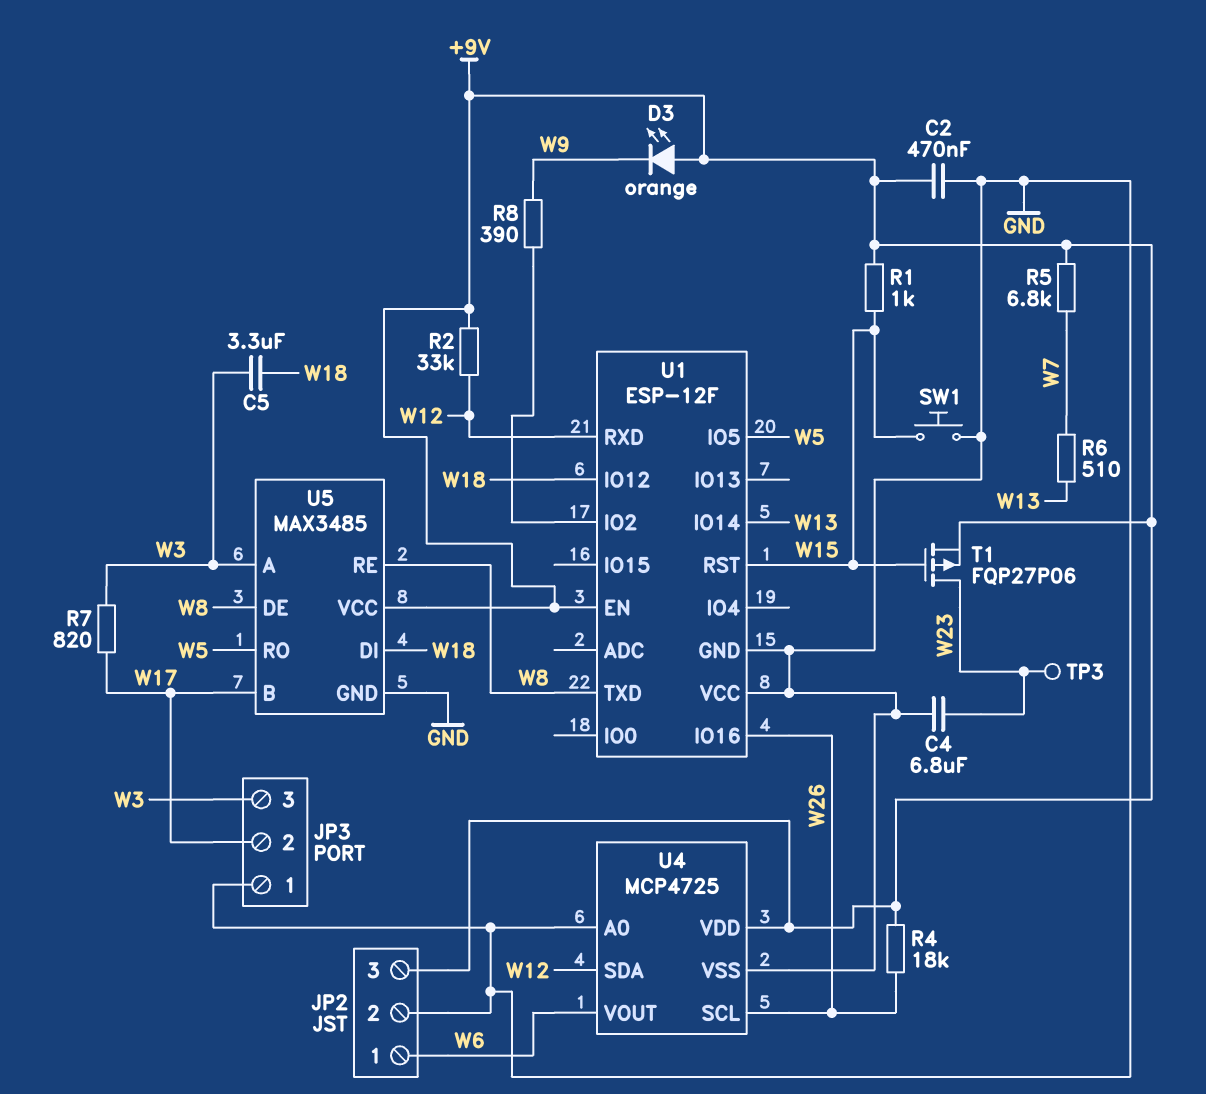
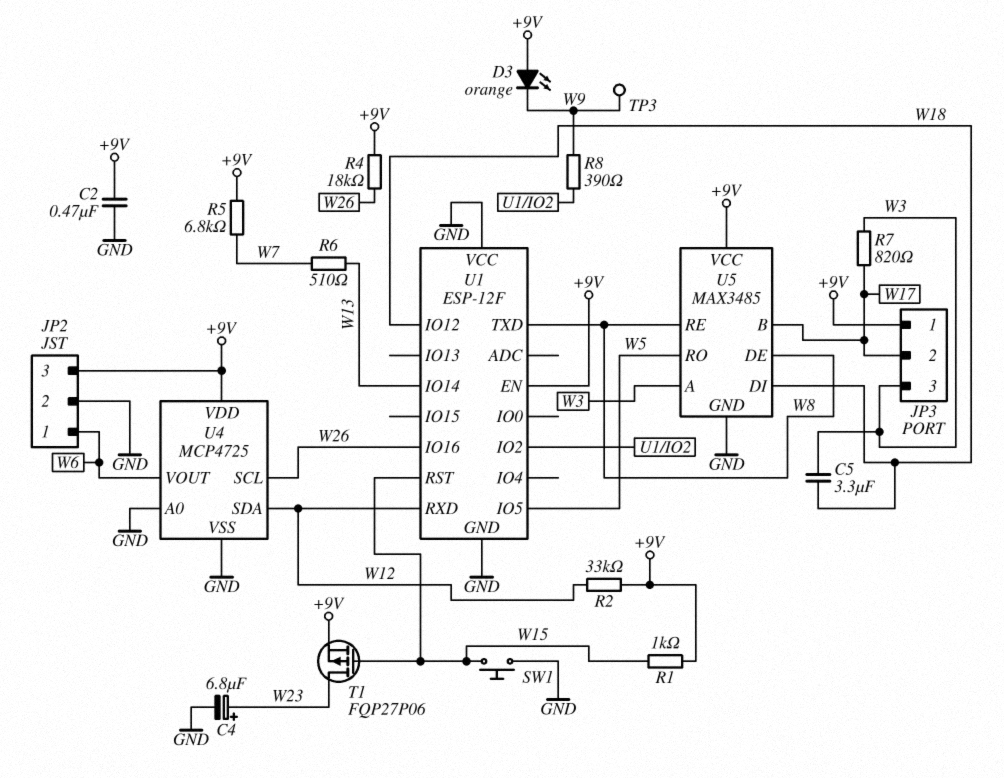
C4: 6.8uF (GND, W23) -> 6.8uF (plus W23, minus GND)
JP3 pin 1: GND -> +9V
TP3: test point (W23) -> test point (W9)

